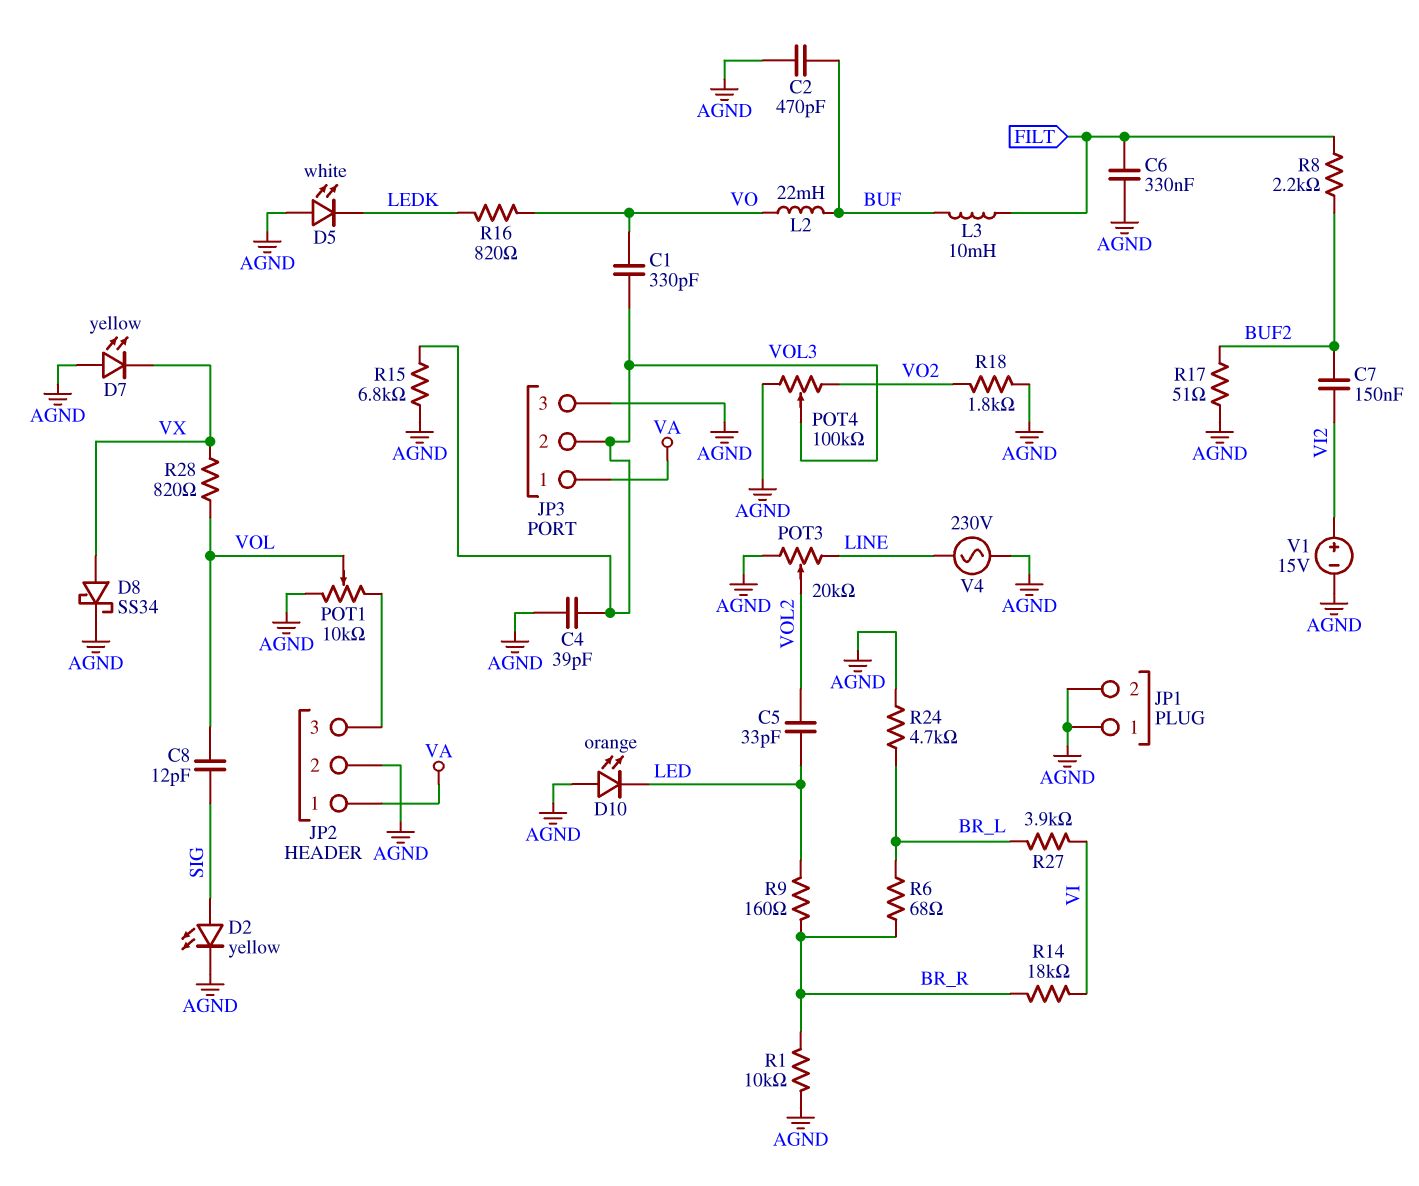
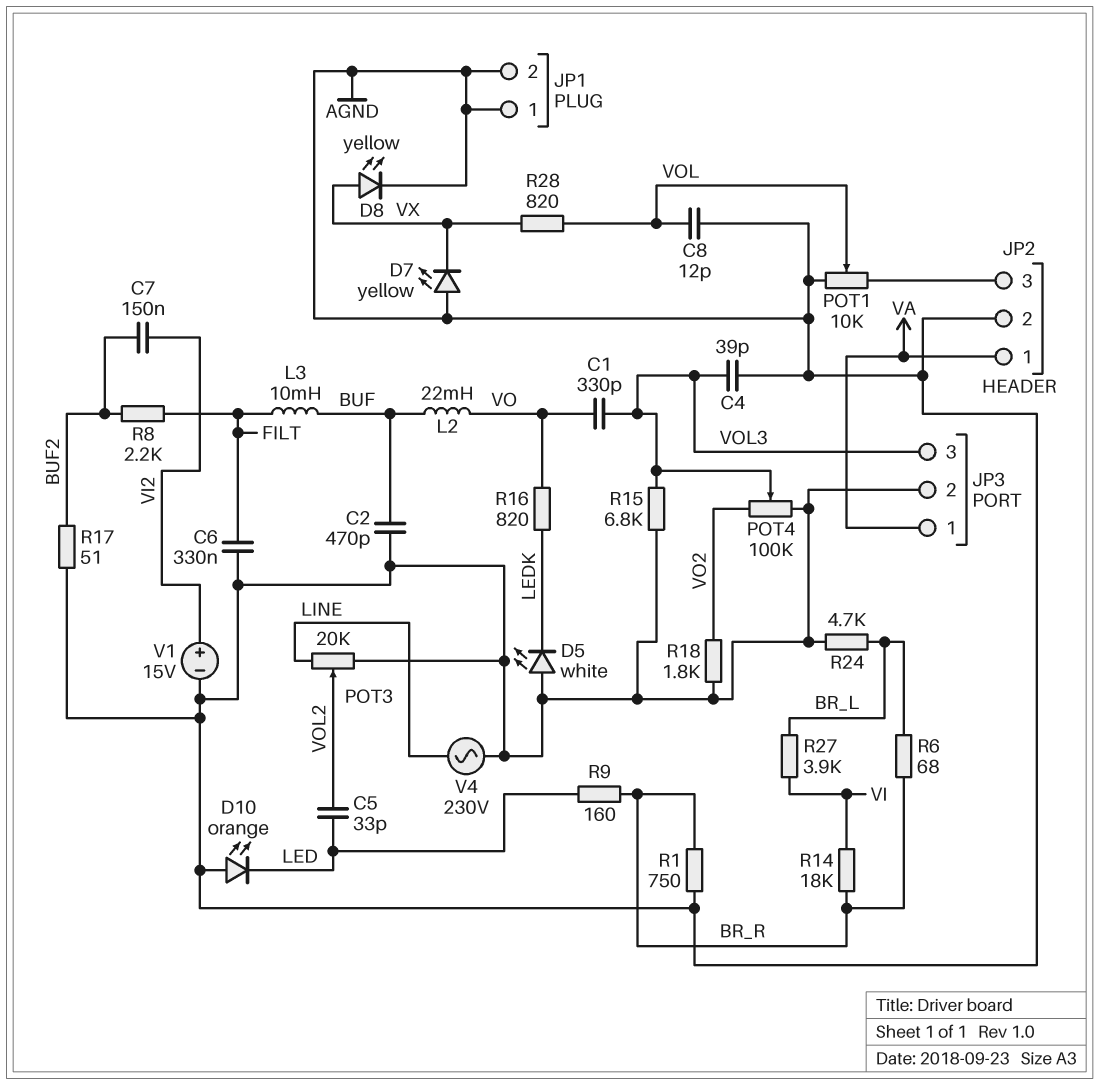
C8: 12pF (SIG, VOL) -> 12pF (AGND, VOL)
D2: LED yellow (A SIG, K AGND) -> none
D8: schottky SS34 (A VX, K AGND) -> LED yellow (A VX, K AGND)
JP3 pin 2: VOL3 -> AGND
JP3 pin 3: AGND -> VOL3
R1: 10k (AGND, BR_R) -> 750 (AGND, BR_R)

